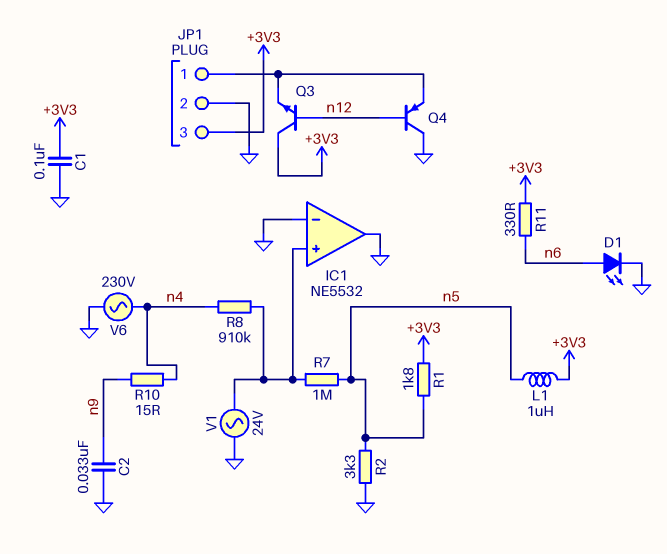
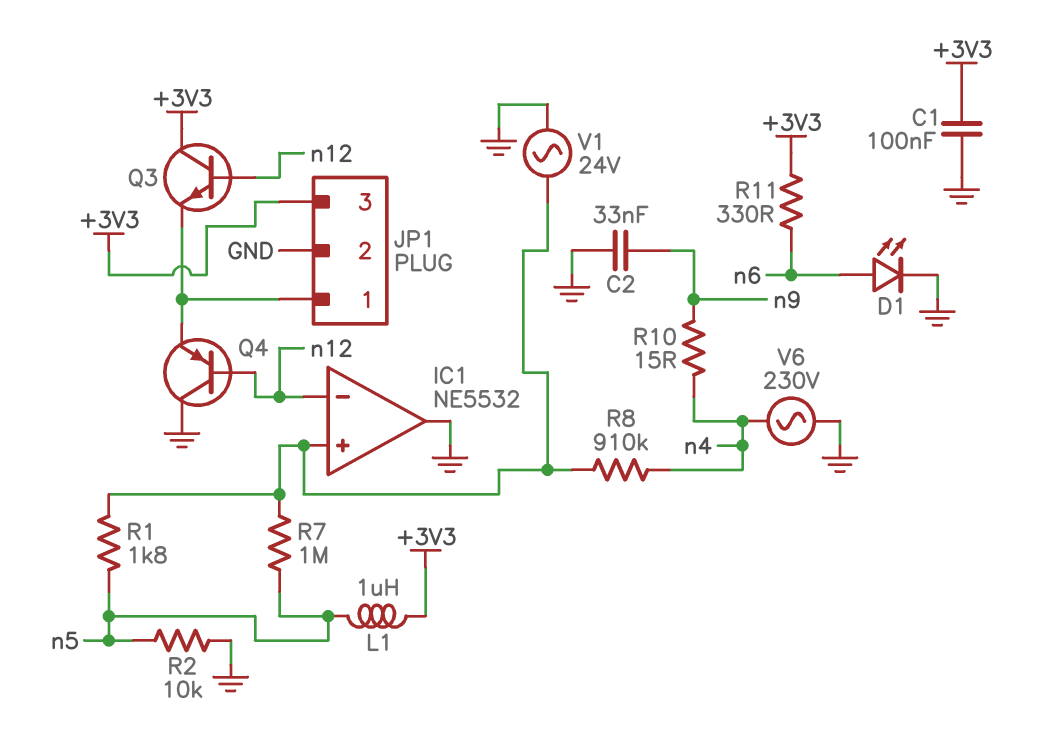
IC1 pin in-: GND -> n12
R1: 1.8k (+3V3, n5) -> 1.8k (IC1/in+, n5)
R2: 3.3k (GND, n5) -> 10k (GND, n5)

